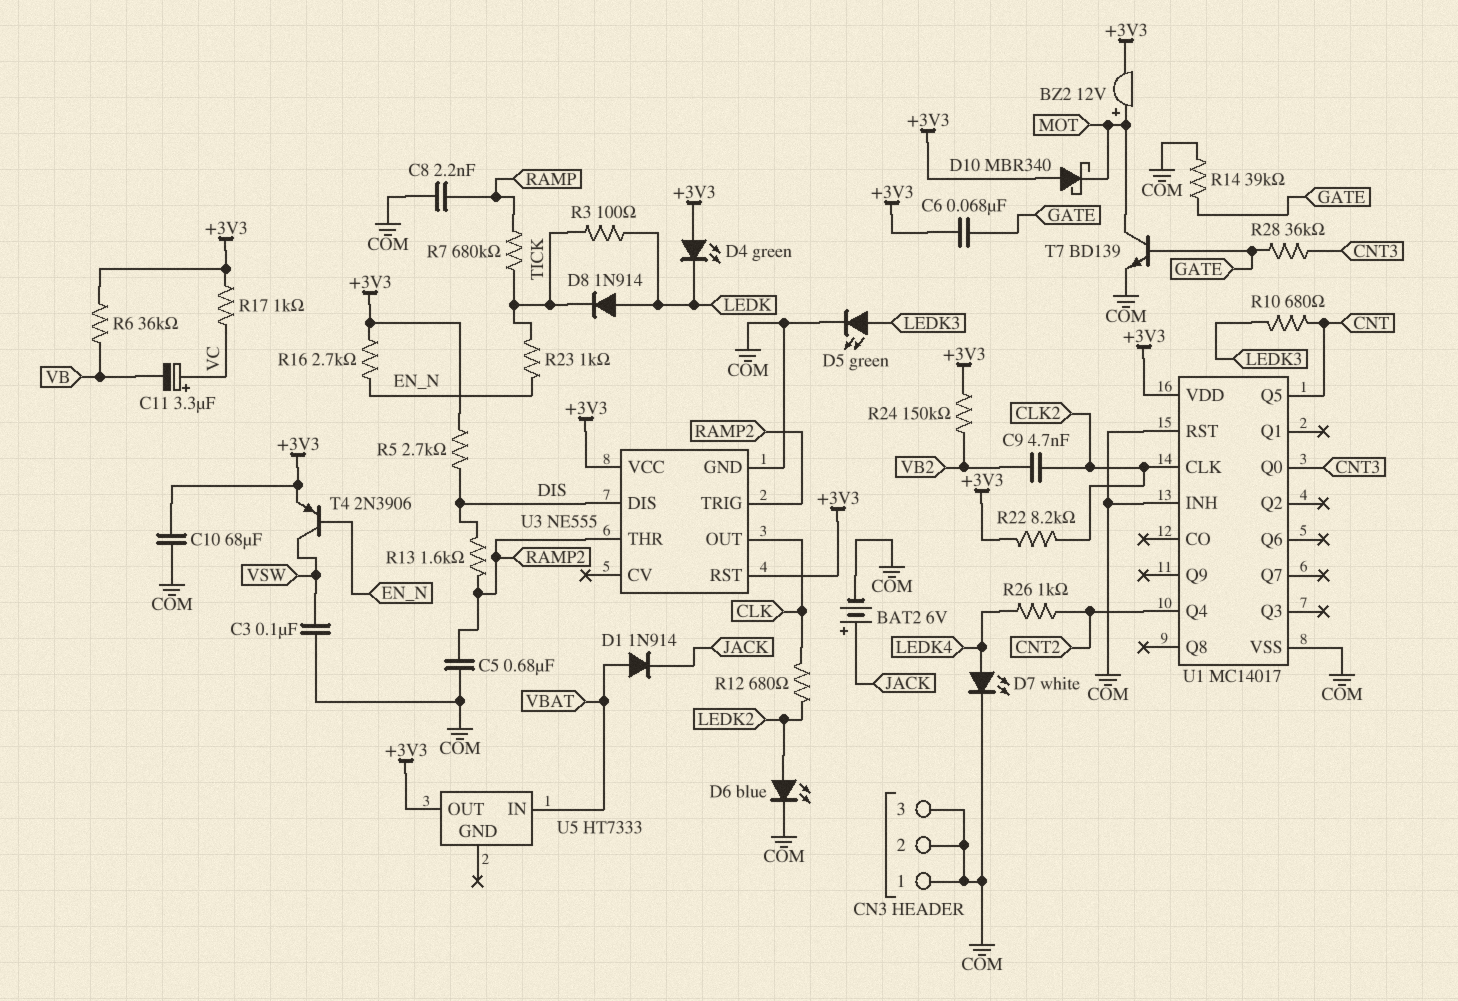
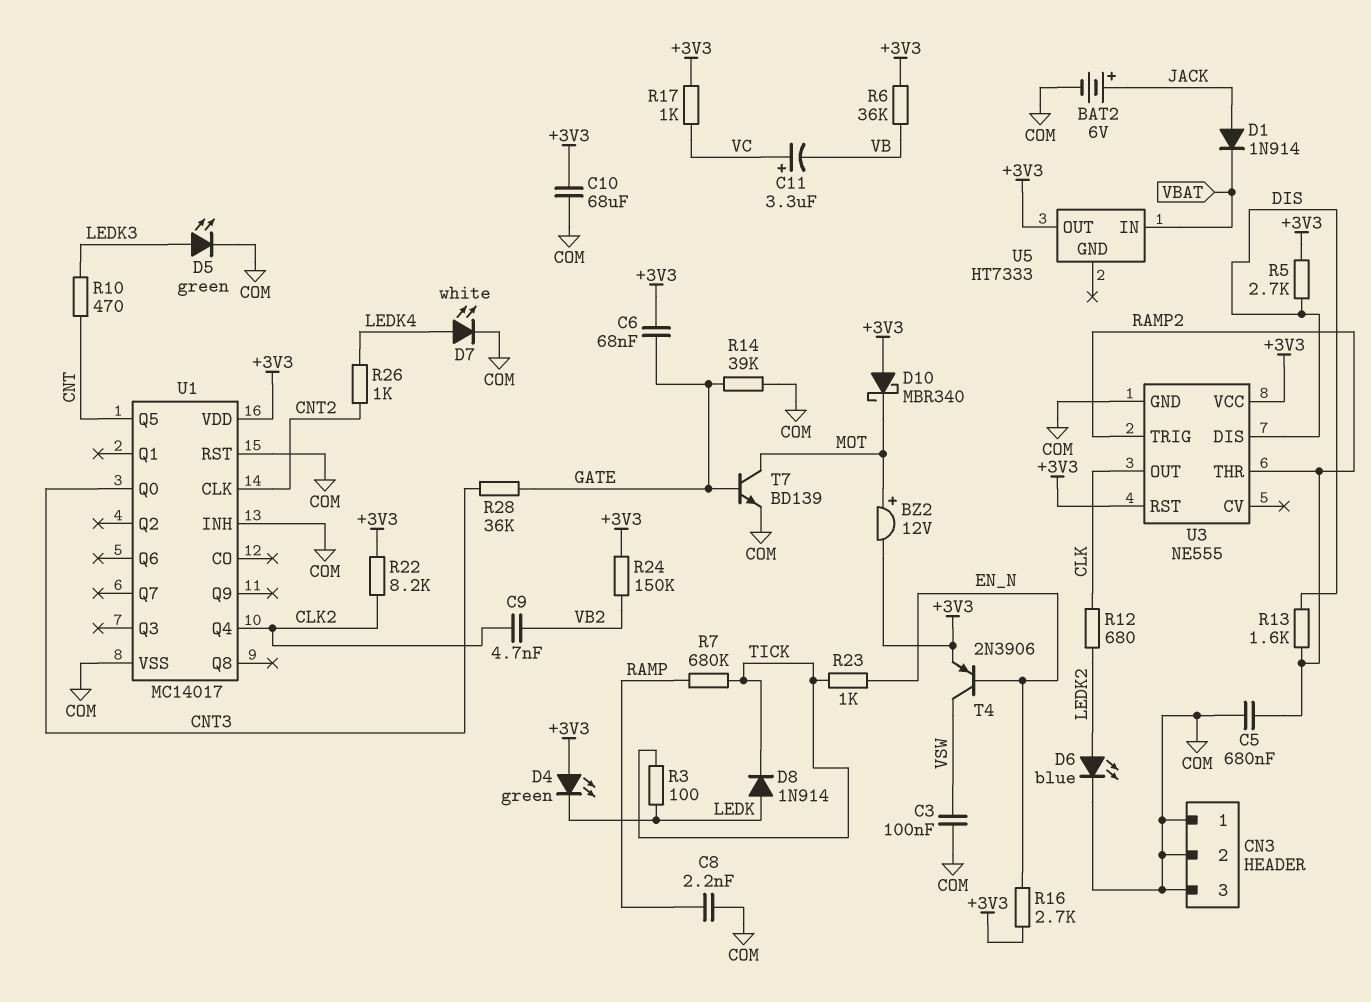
D1: diode 1N914 (A VBAT, K JACK) -> diode 1N914 (A JACK, K VBAT)
R10: 680 (CNT, LEDK3) -> 470 (CNT, LEDK3)
U1 pin CLK: CLK2 -> CNT2
U1 pin Q4: CNT2 -> CLK2

